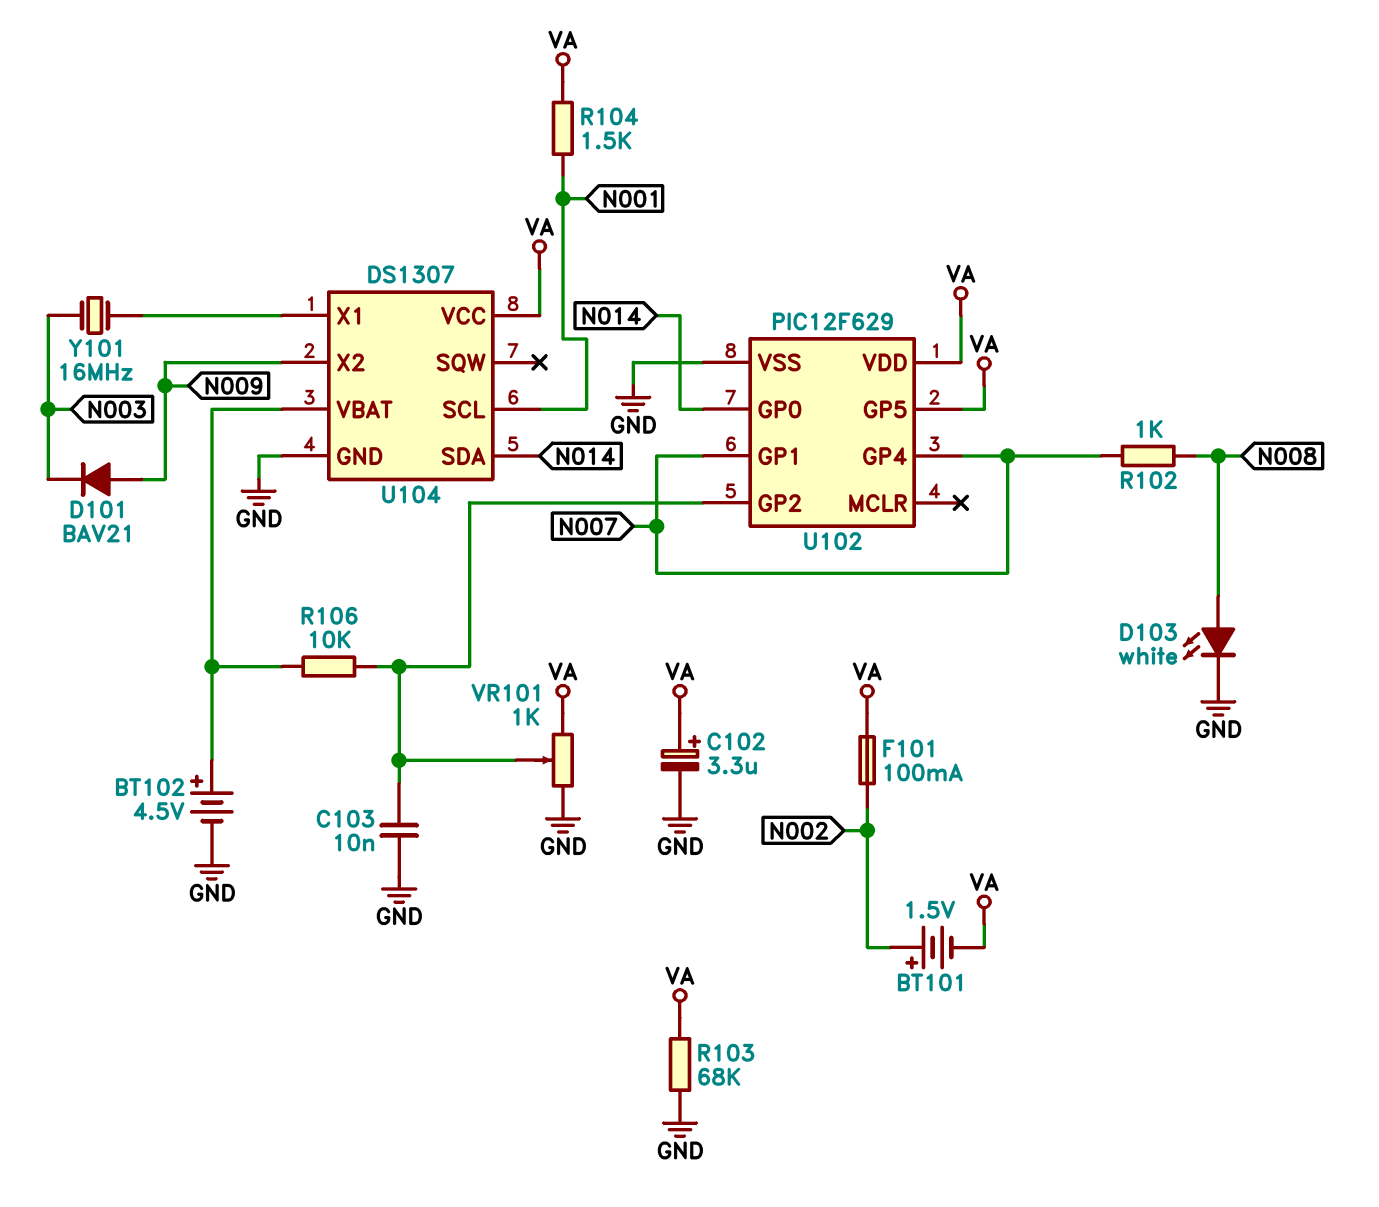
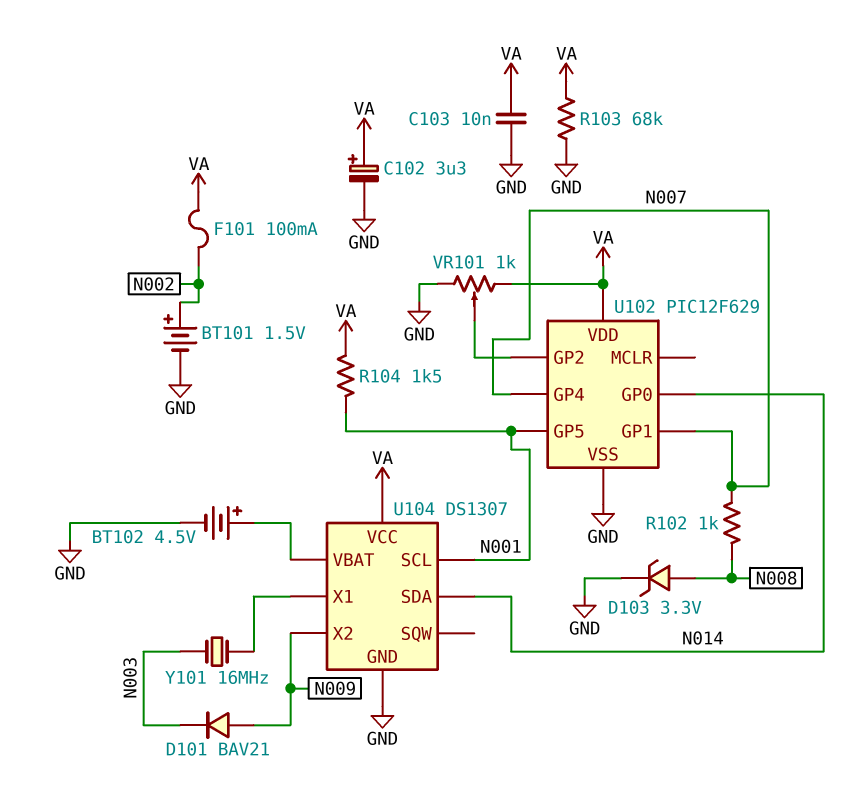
BT101: 1.5V (plus N002, minus VA) -> 1.5V (plus N002, minus GND)
C103: 10nF (GND, U102/GP2) -> 10nF (GND, VA)
D103: LED white (A N008, K GND) -> zener 3.3V (A N008, K GND)
R106: 10k (U102/GP2, U104/VBAT) -> none
U102 pin GP5: VA -> N001

